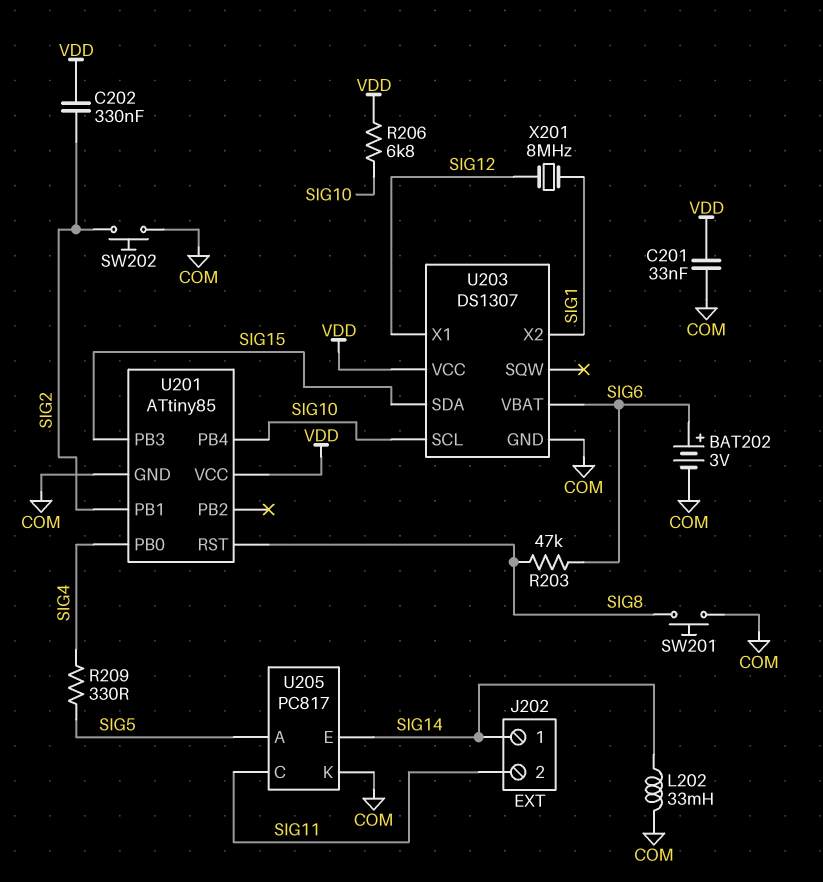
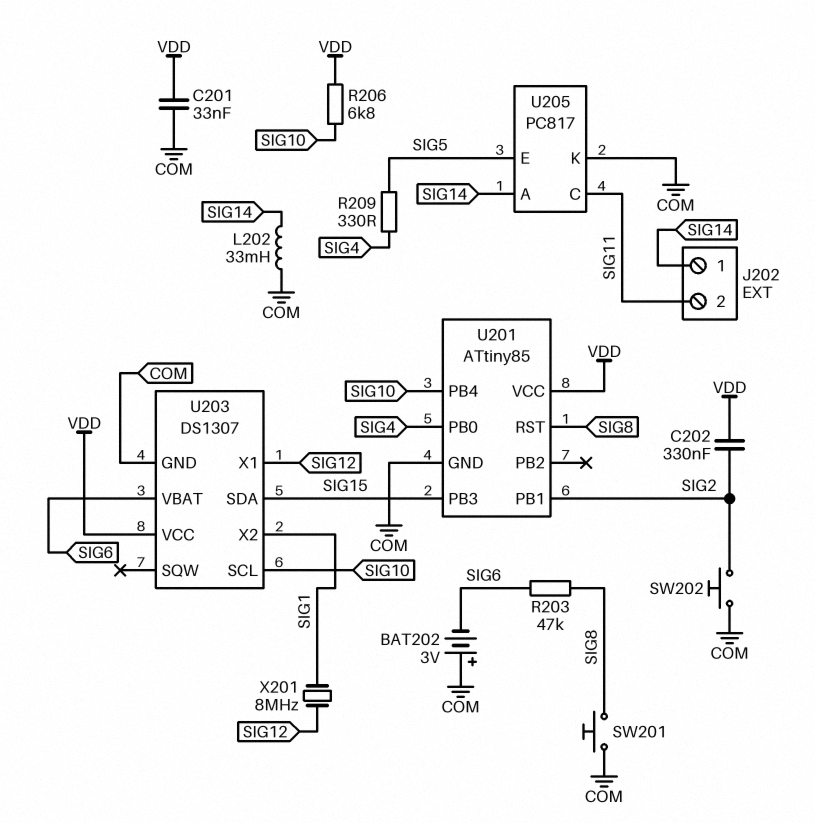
BAT202: 3V (plus SIG6, minus COM) -> 3V (plus COM, minus SIG6)
U205 pin A: SIG5 -> SIG14
U205 pin E: SIG14 -> SIG5

